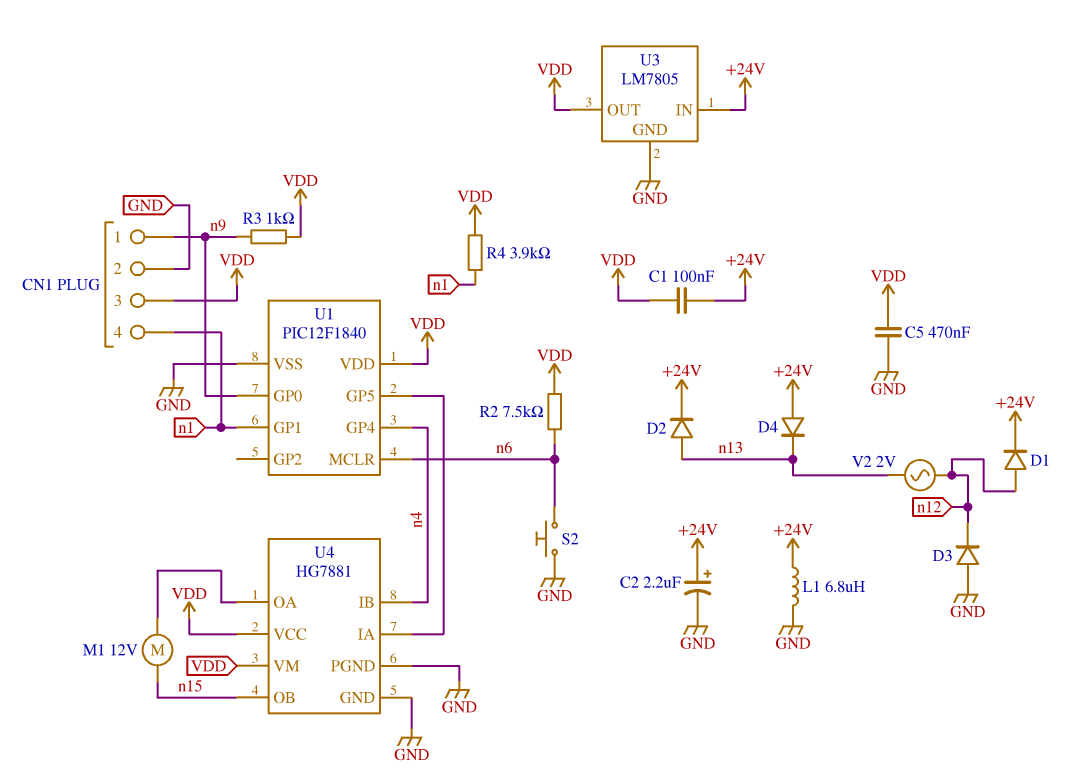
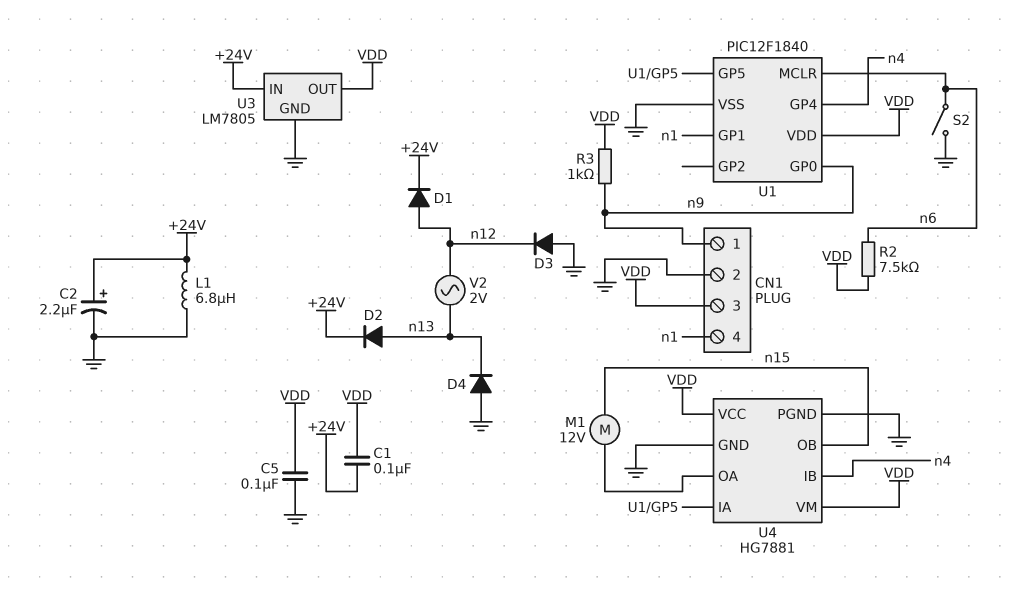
C5: 470nF (GND, VDD) -> 100nF (GND, VDD)
D4: diode (A +24V, K n13) -> diode (A GND, K n13)
R4: 3.9k (VDD, n1) -> none
S2: button (GND, n6) -> switch (GND, n6)

